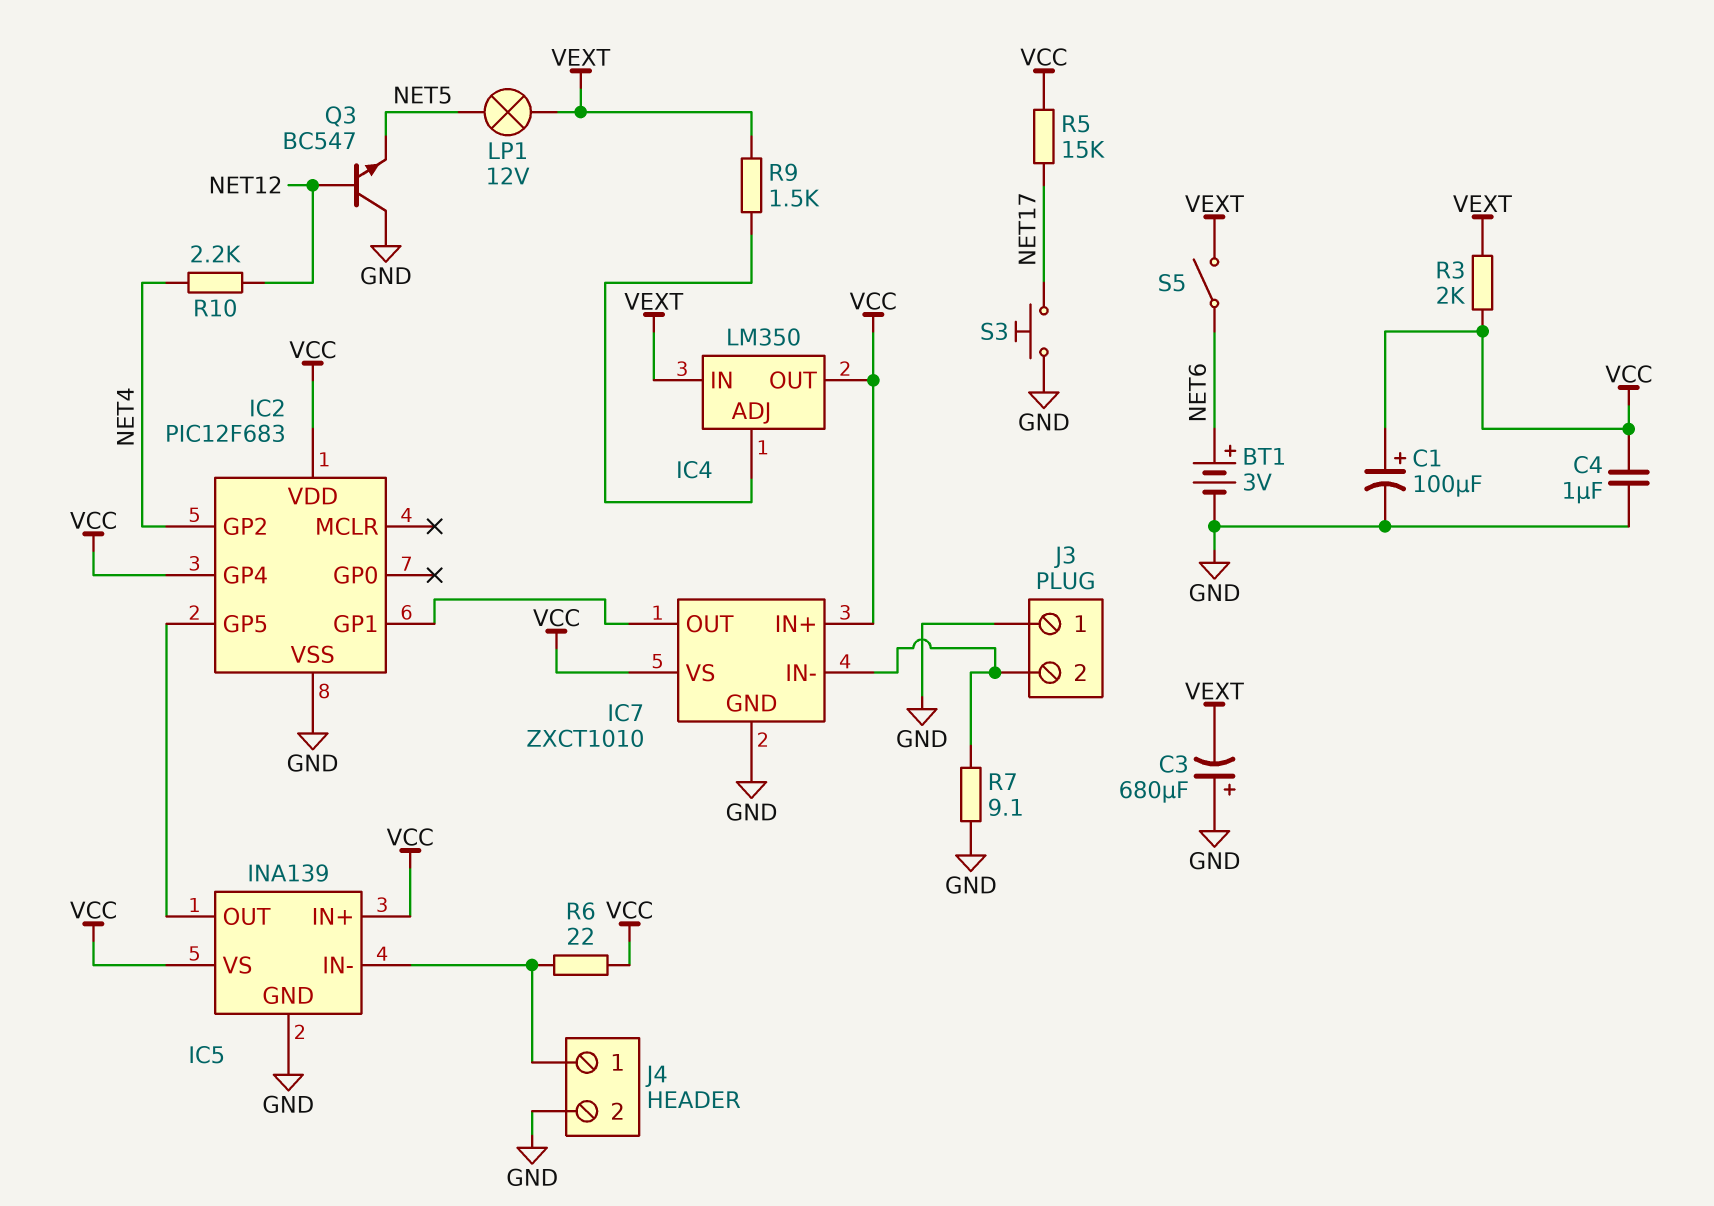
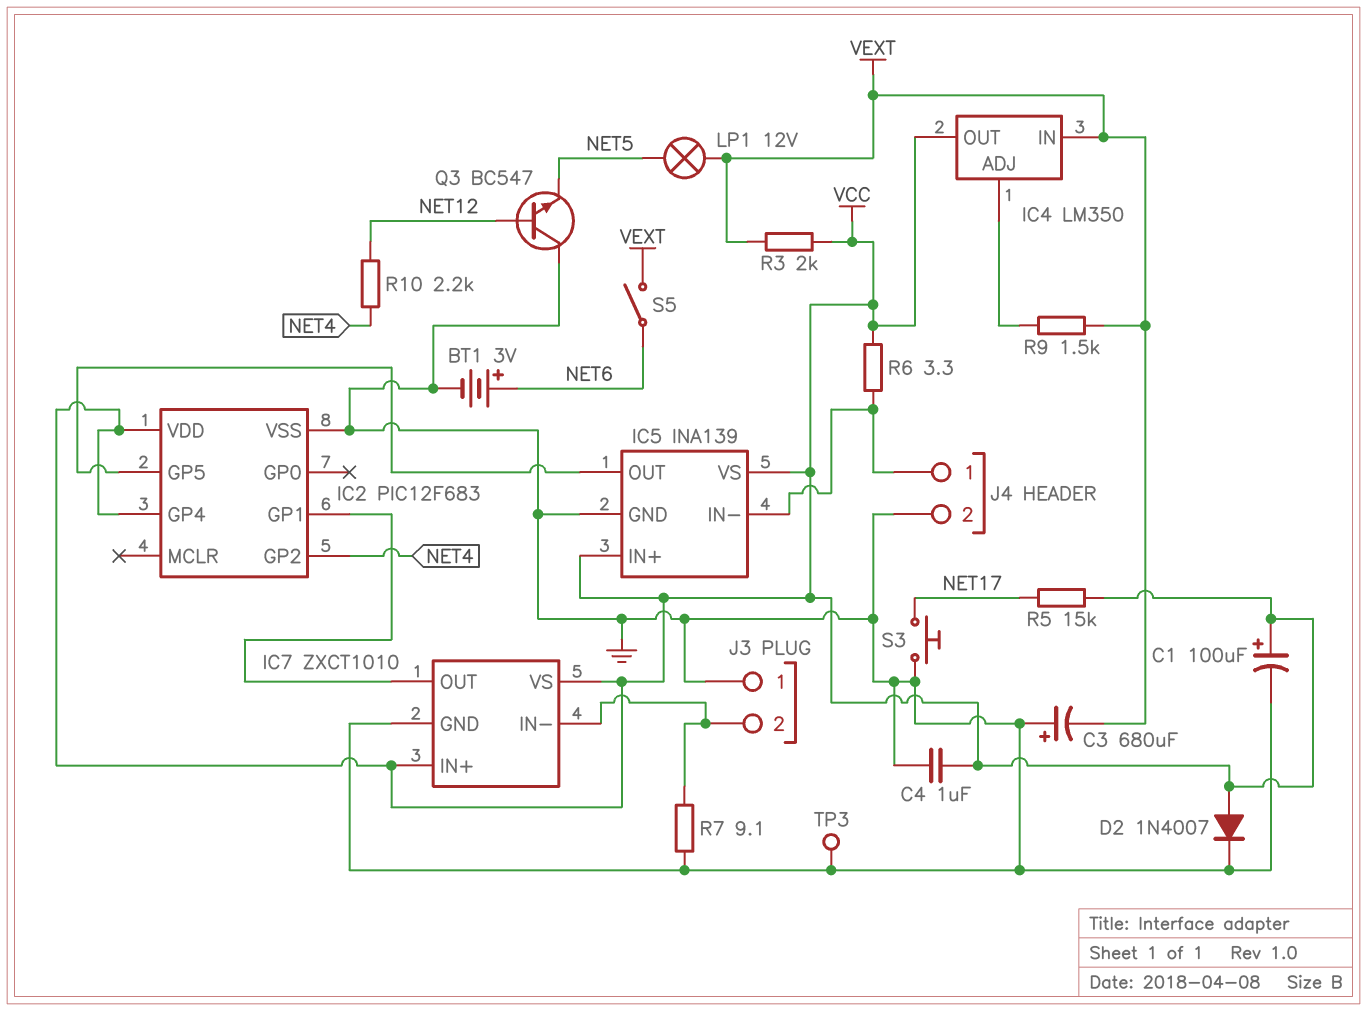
D2: none -> diode 1N4007 (A VCC, K GND)
R6: 22 (IC5/IN-, VCC) -> 3.3 (IC5/IN-, VCC)
TP3: none -> test point (GND)

